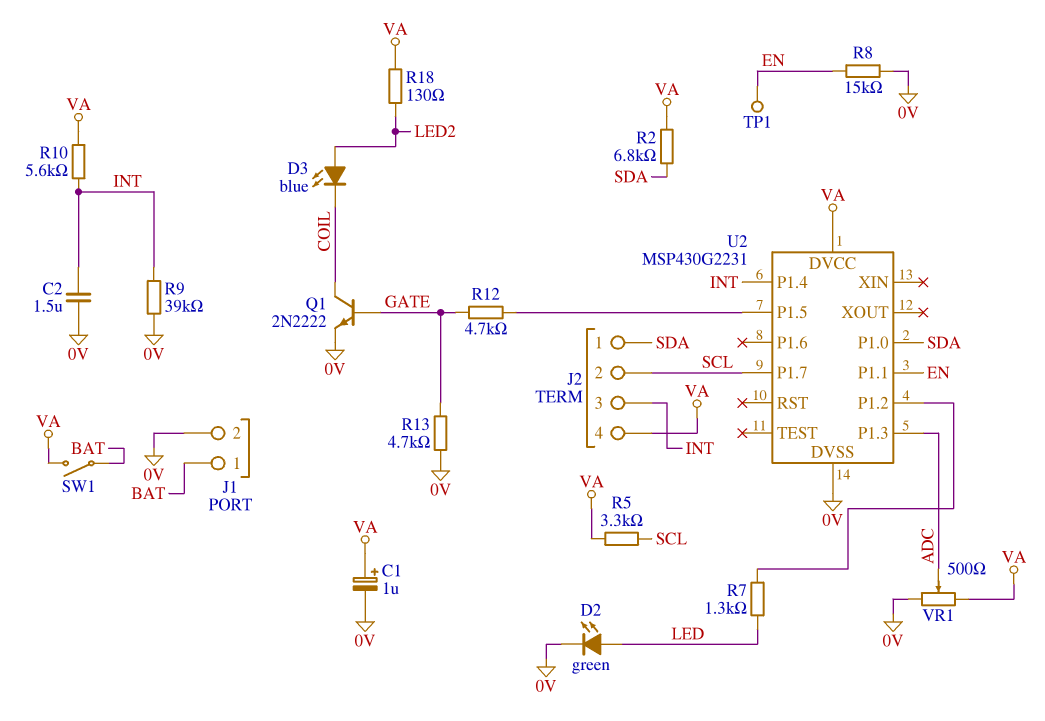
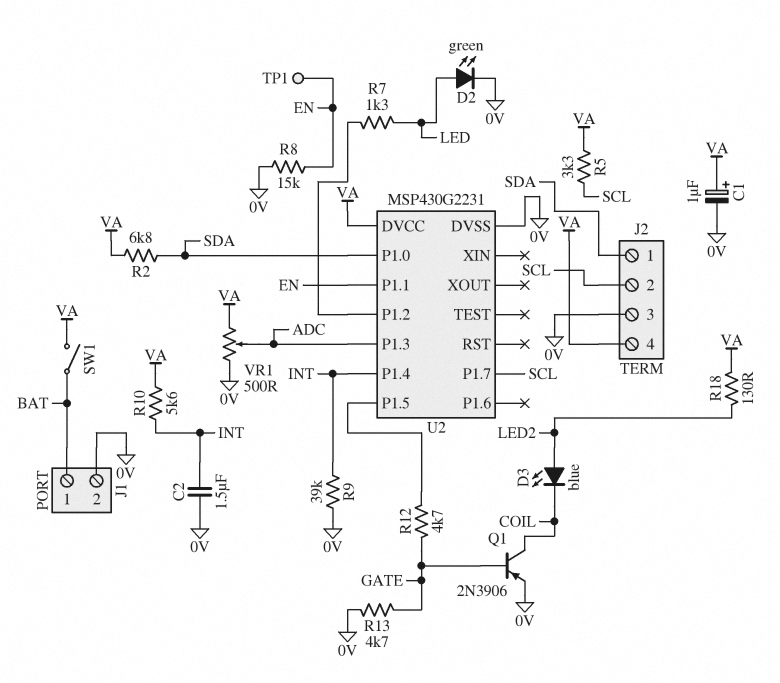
J2 pin 3: INT -> 0V
Q1: NPN 2N2222 (B GATE, C COIL, E 0V) -> PNP 2N3906 (B GATE, C COIL, E 0V)

